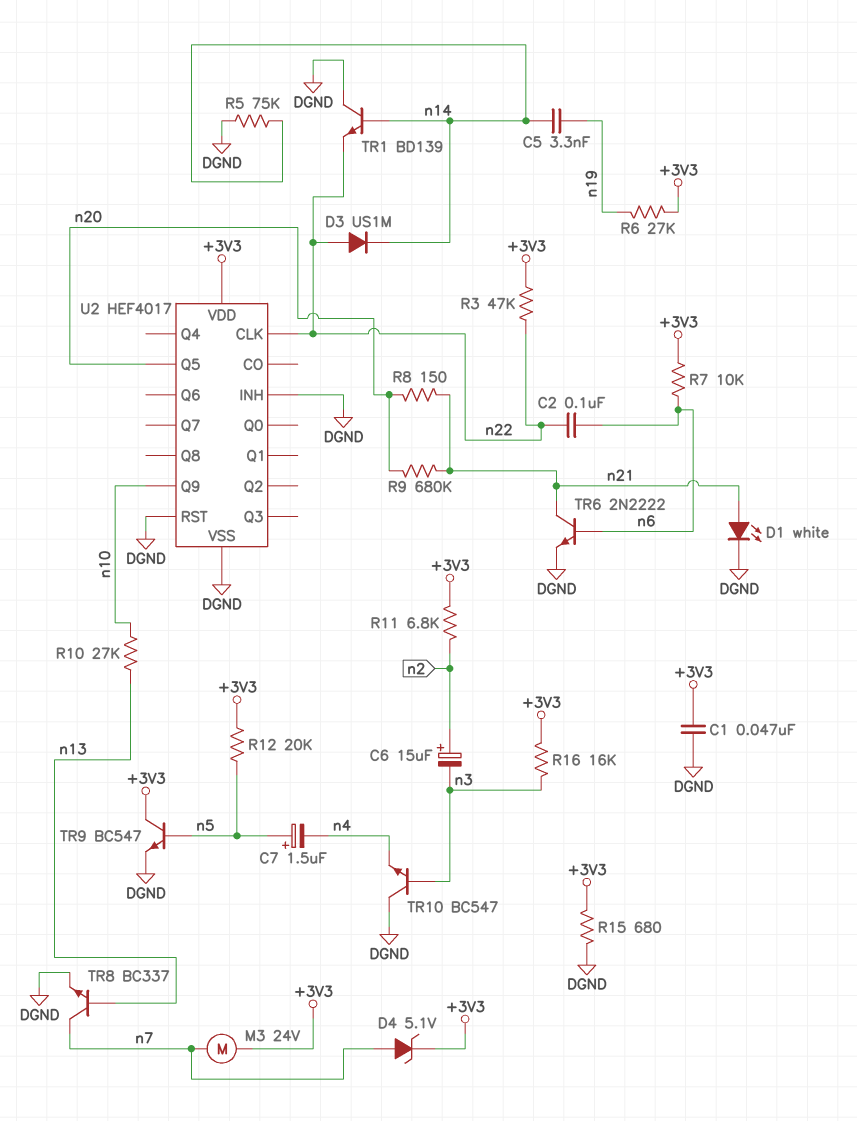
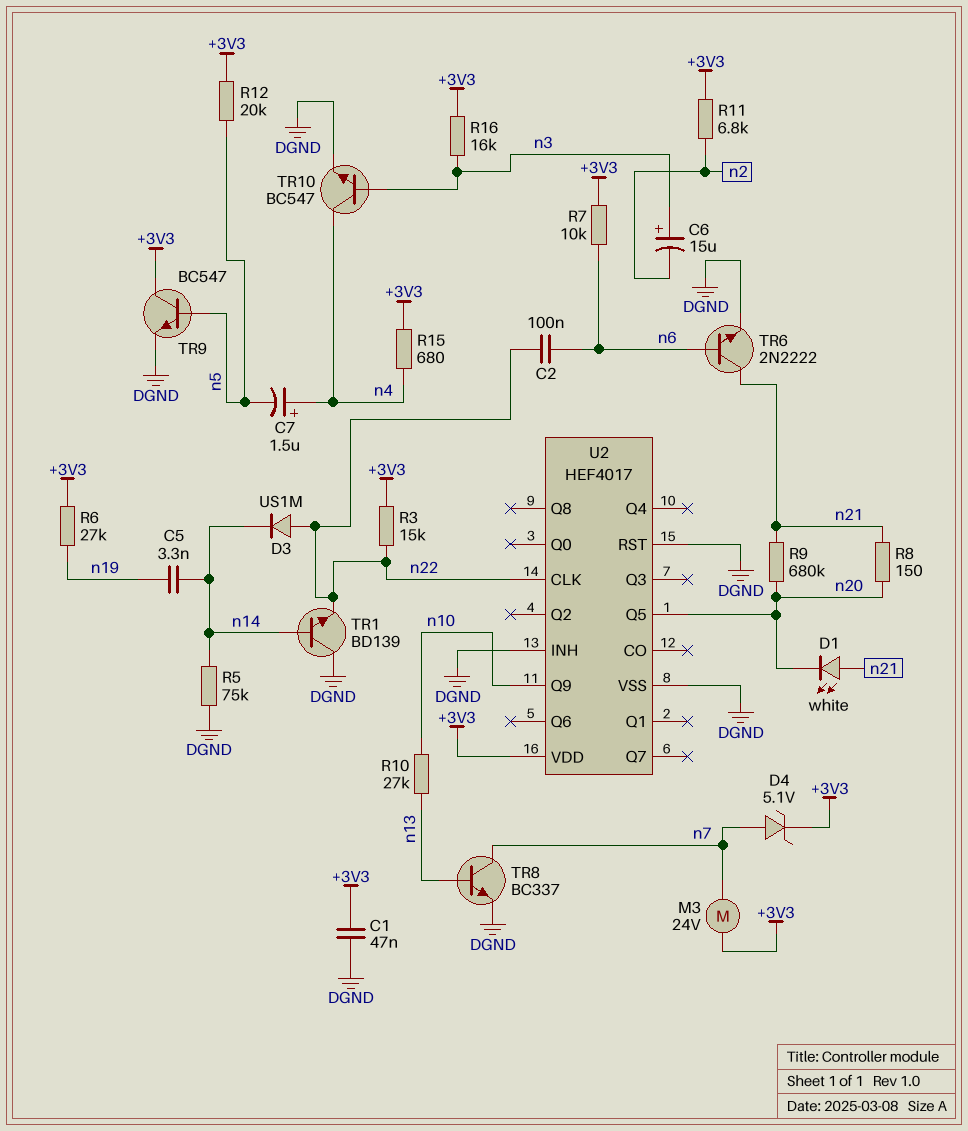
C6: 15uF (plus n2, minus n3) -> 15uF (plus n3, minus n2)
C7: 1.5uF (plus n5, minus n4) -> 1.5uF (plus n4, minus n5)
D1: LED white (A n21, K DGND) -> LED white (A n21, K n20)
R3: 47k (+3V3, n22) -> 15k (+3V3, n22)
R15: 680 (+3V3, DGND) -> 680 (+3V3, n4)
TR10: NPN BC547 (B n3, C DGND, E n4) -> NPN BC547 (B n3, C n4, E DGND)

